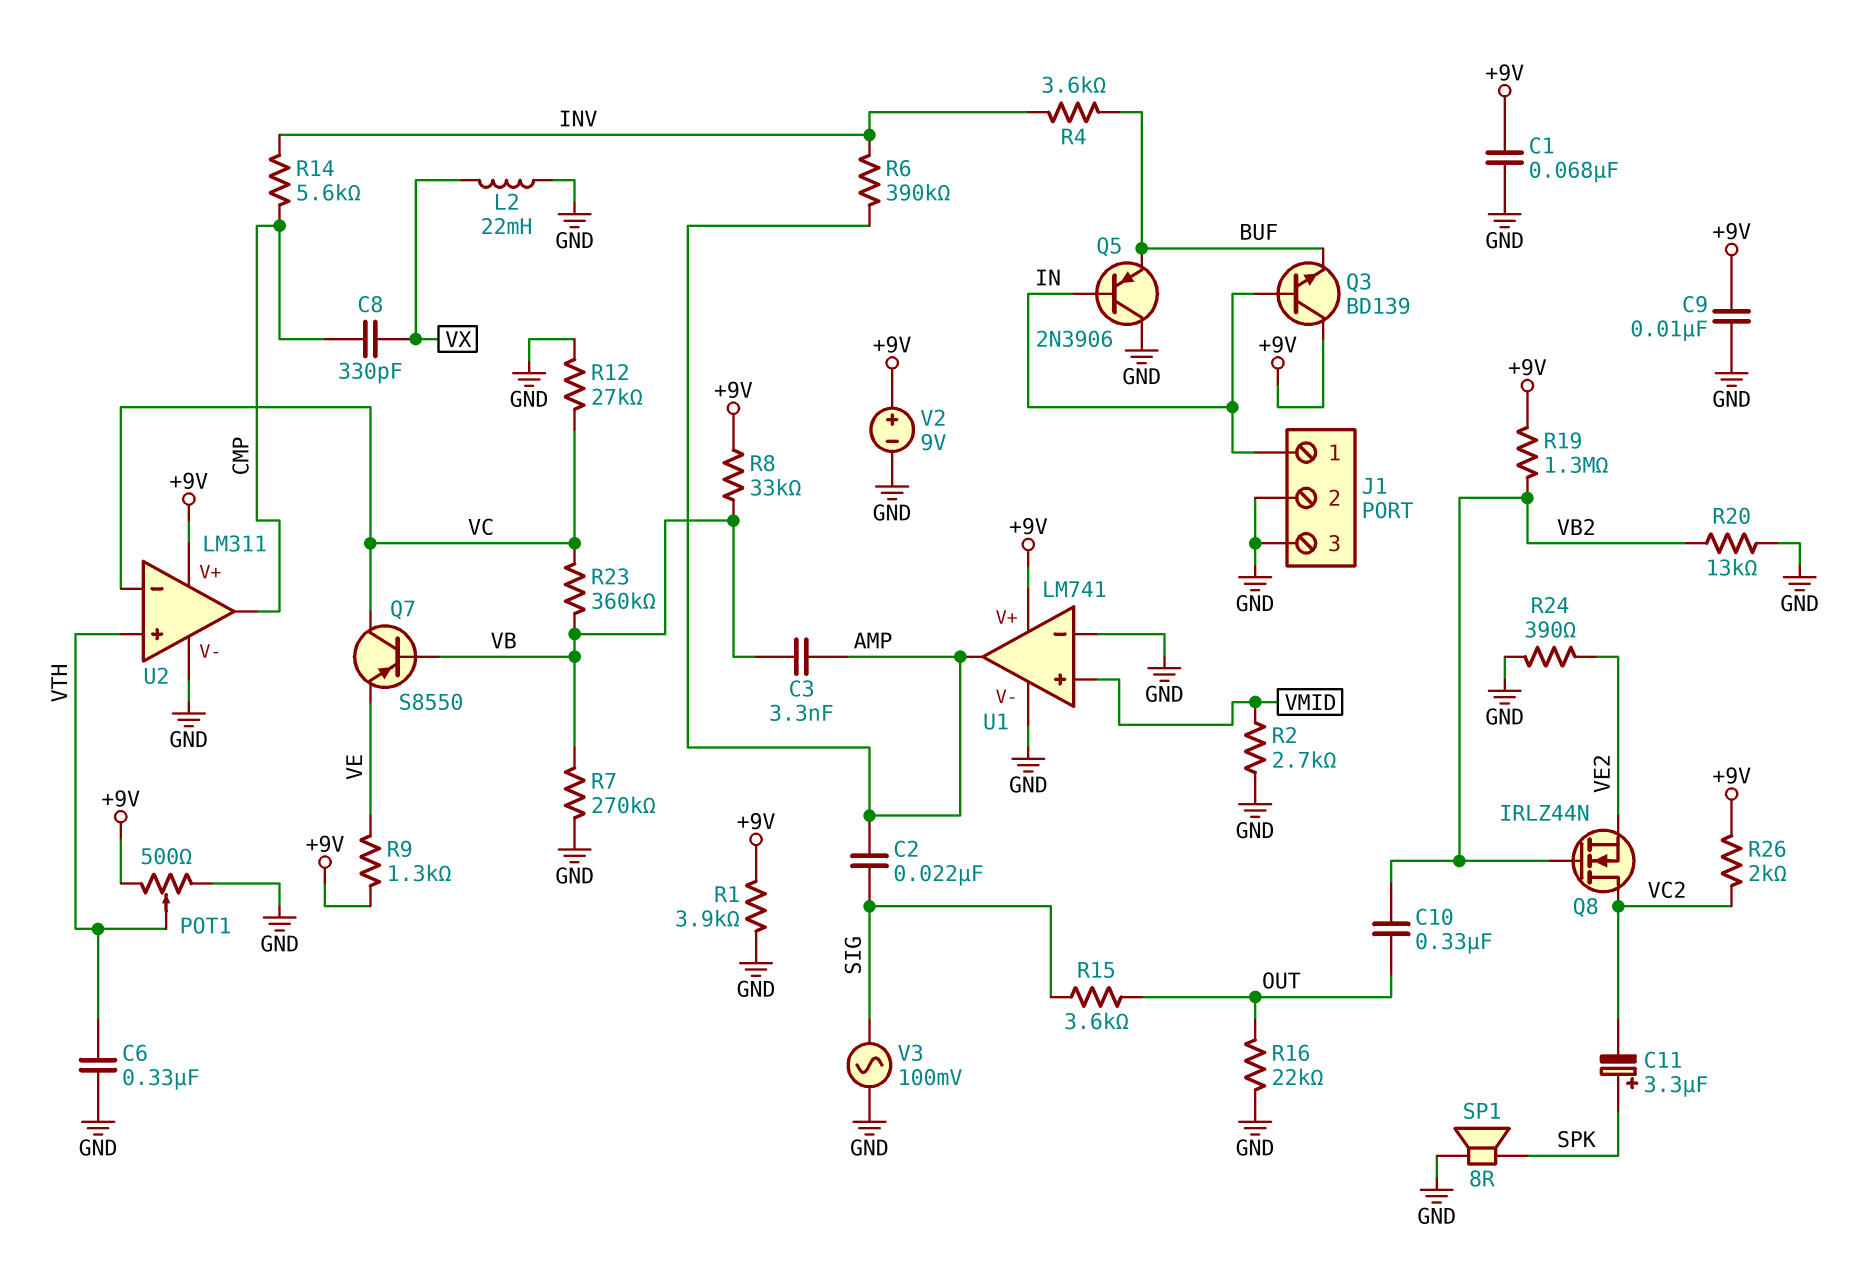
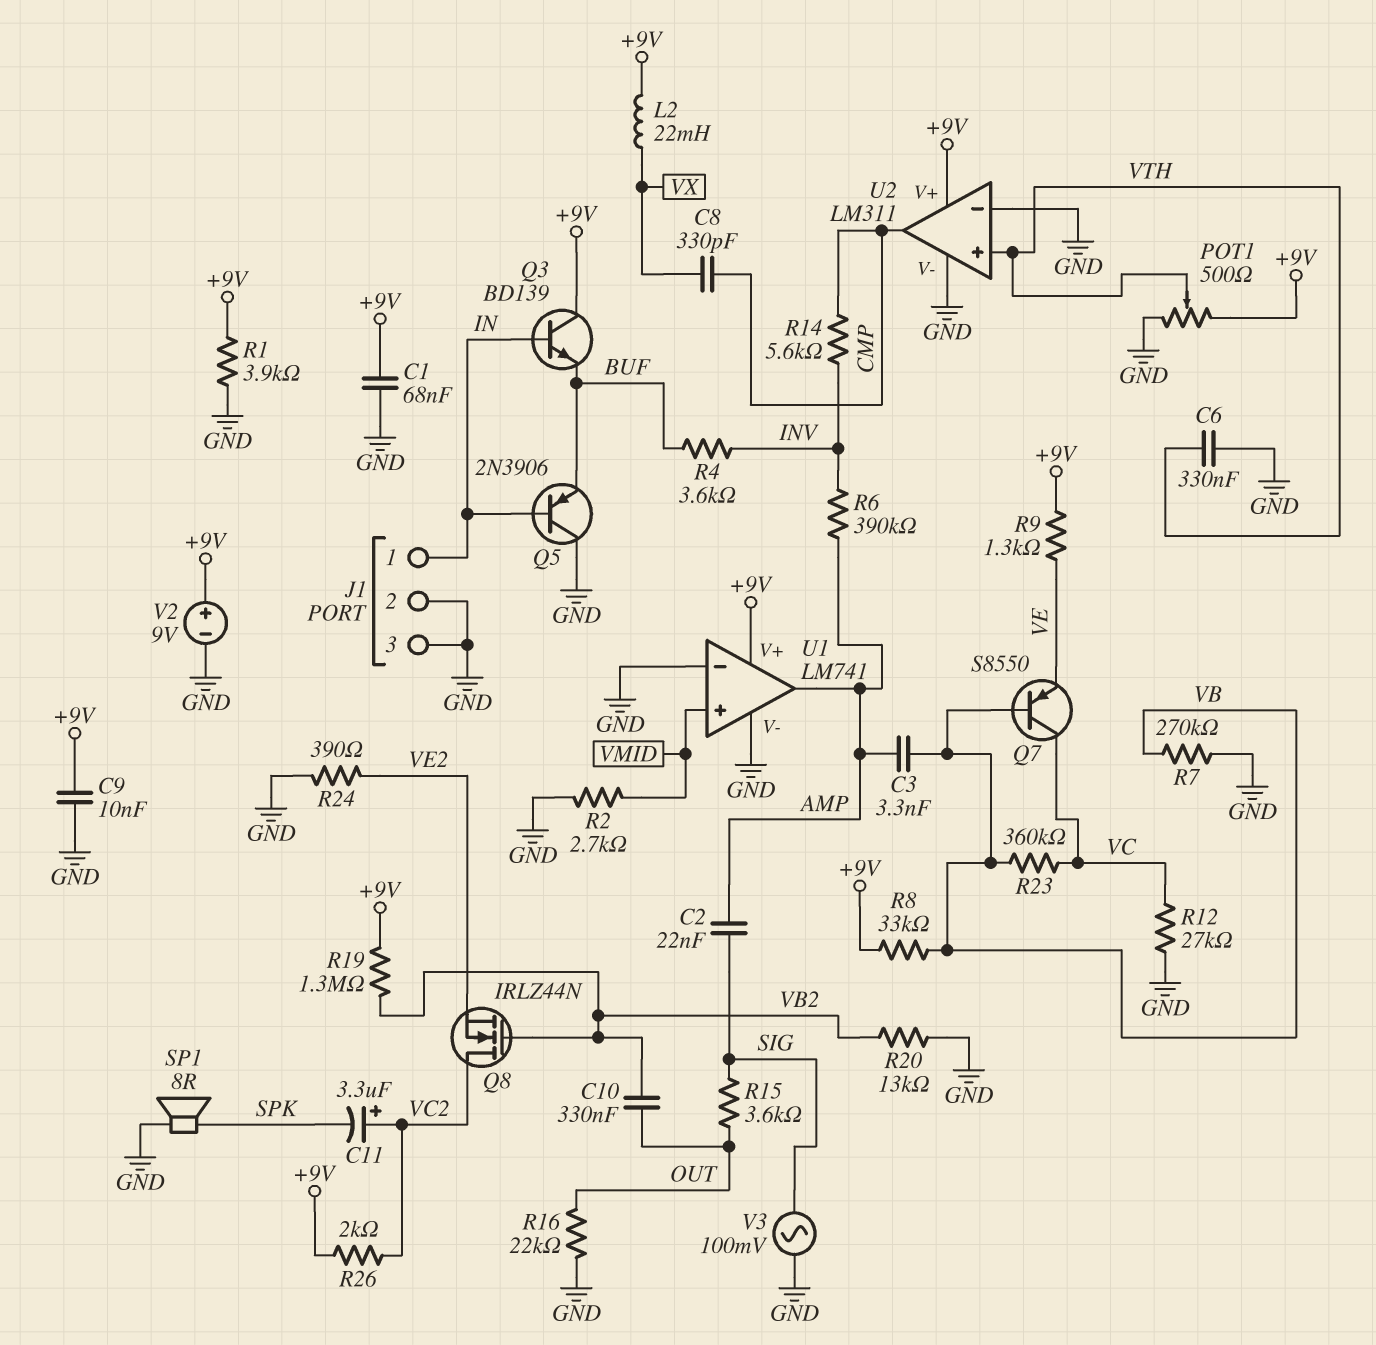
C11: 3.3uF (plus SPK, minus VC2) -> 3.3uF (plus VC2, minus SPK)
L2: 22mH (GND, VX) -> 22mH (+9V, VX)
U2 pin in-: VC -> GND

